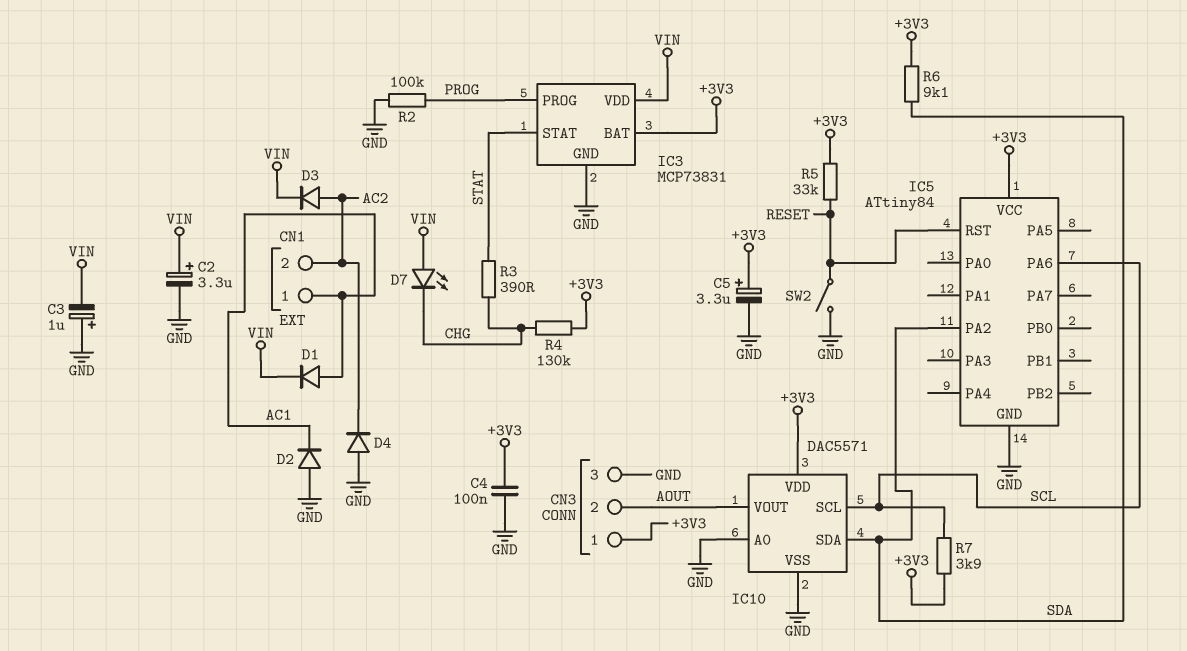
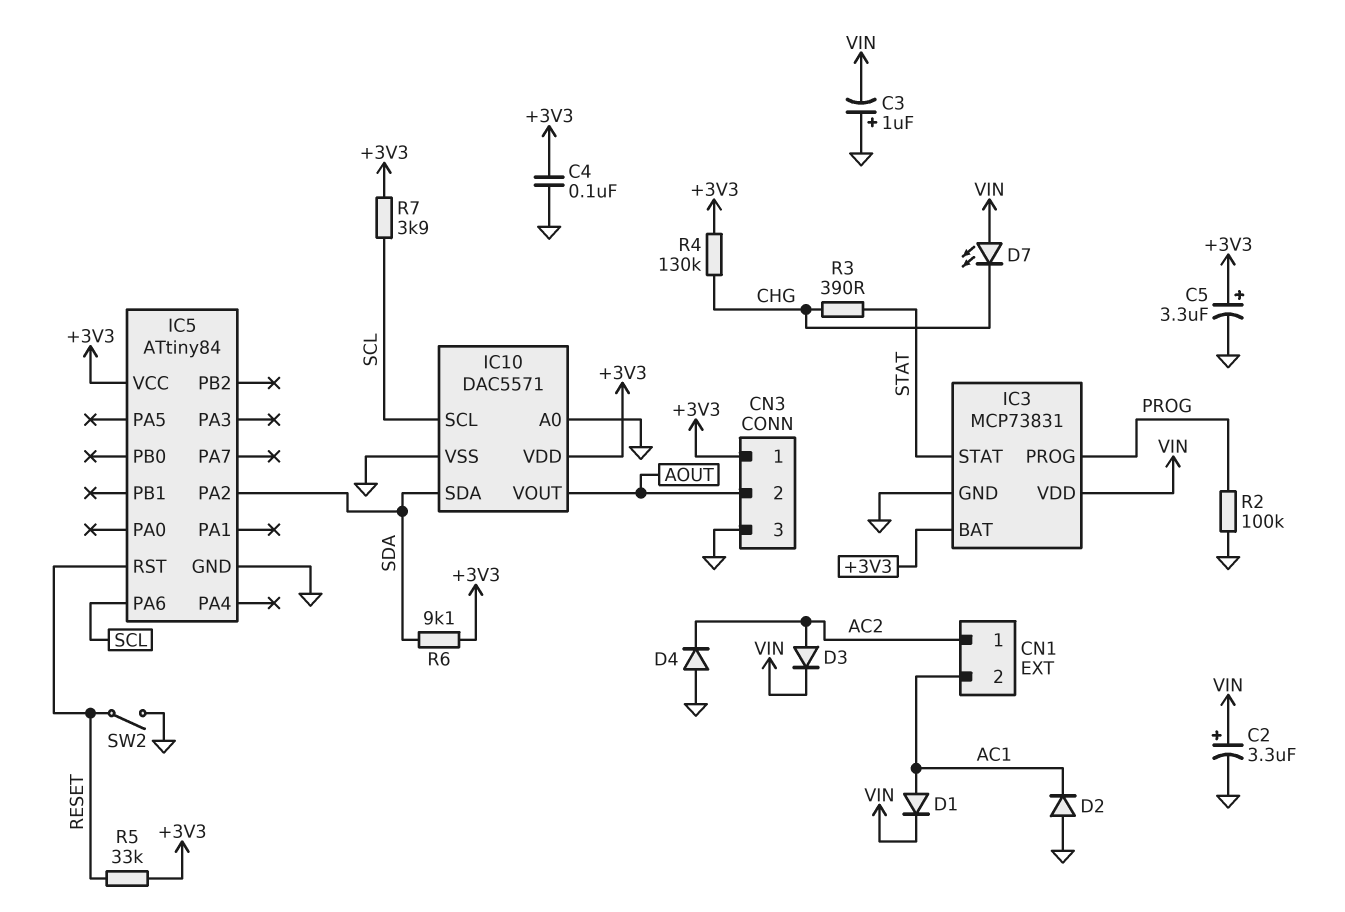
CN1 pin 1: AC1 -> AC2
CN1 pin 2: AC2 -> AC1

